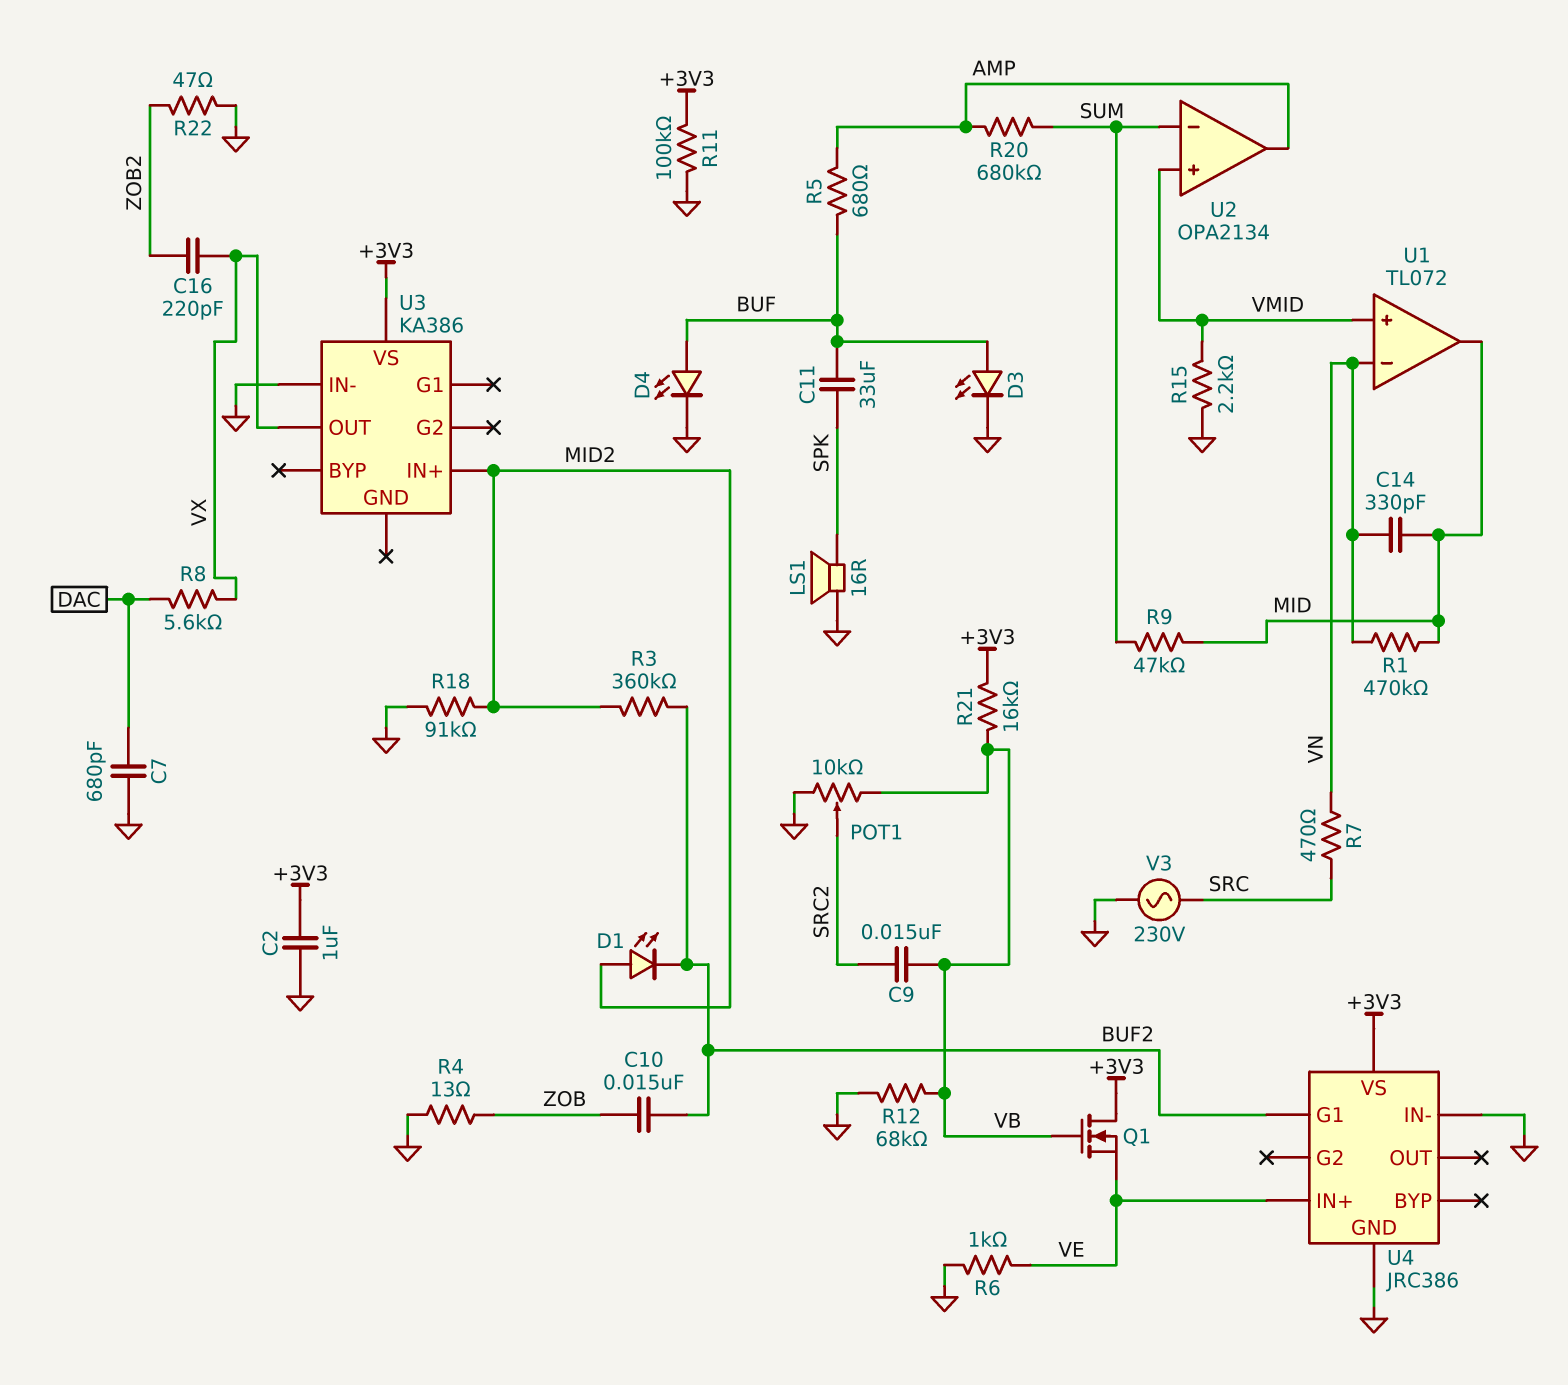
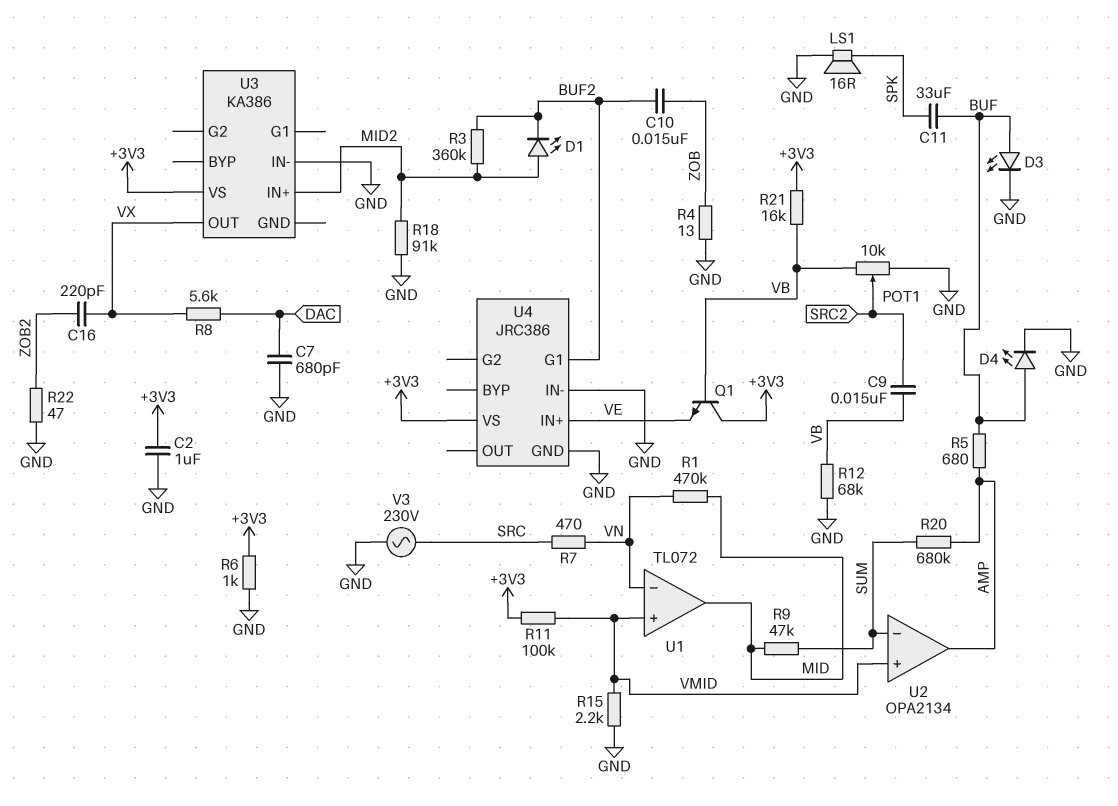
C14: 330pF (MID, VN) -> none
Q1: NMOS (G VB, D +3V3, S VE) -> NPN (B VB, C +3V3, E VE)
R6: 1k (GND, VE) -> 1k (+3V3, GND)
R11: 100k (+3V3, GND) -> 100k (+3V3, VMID)

